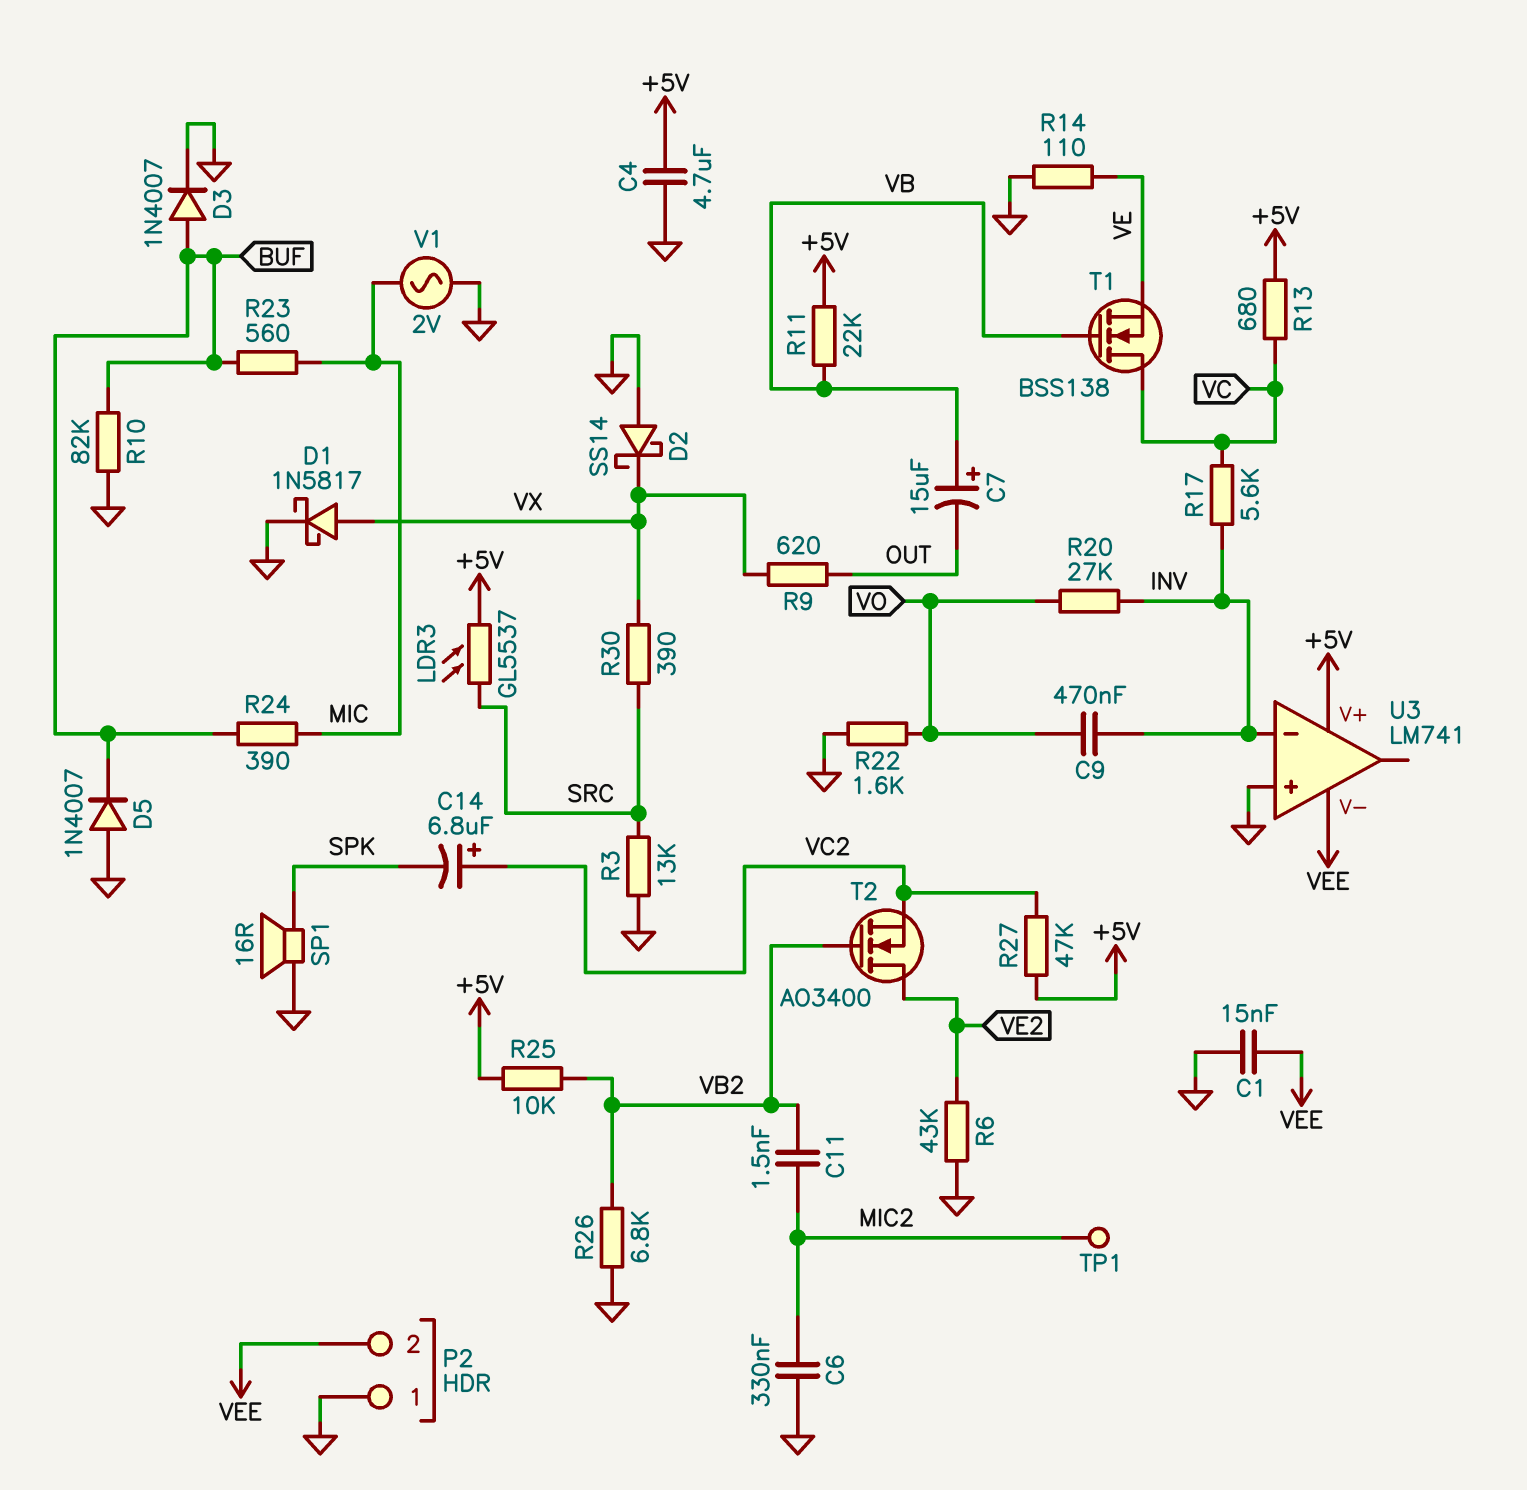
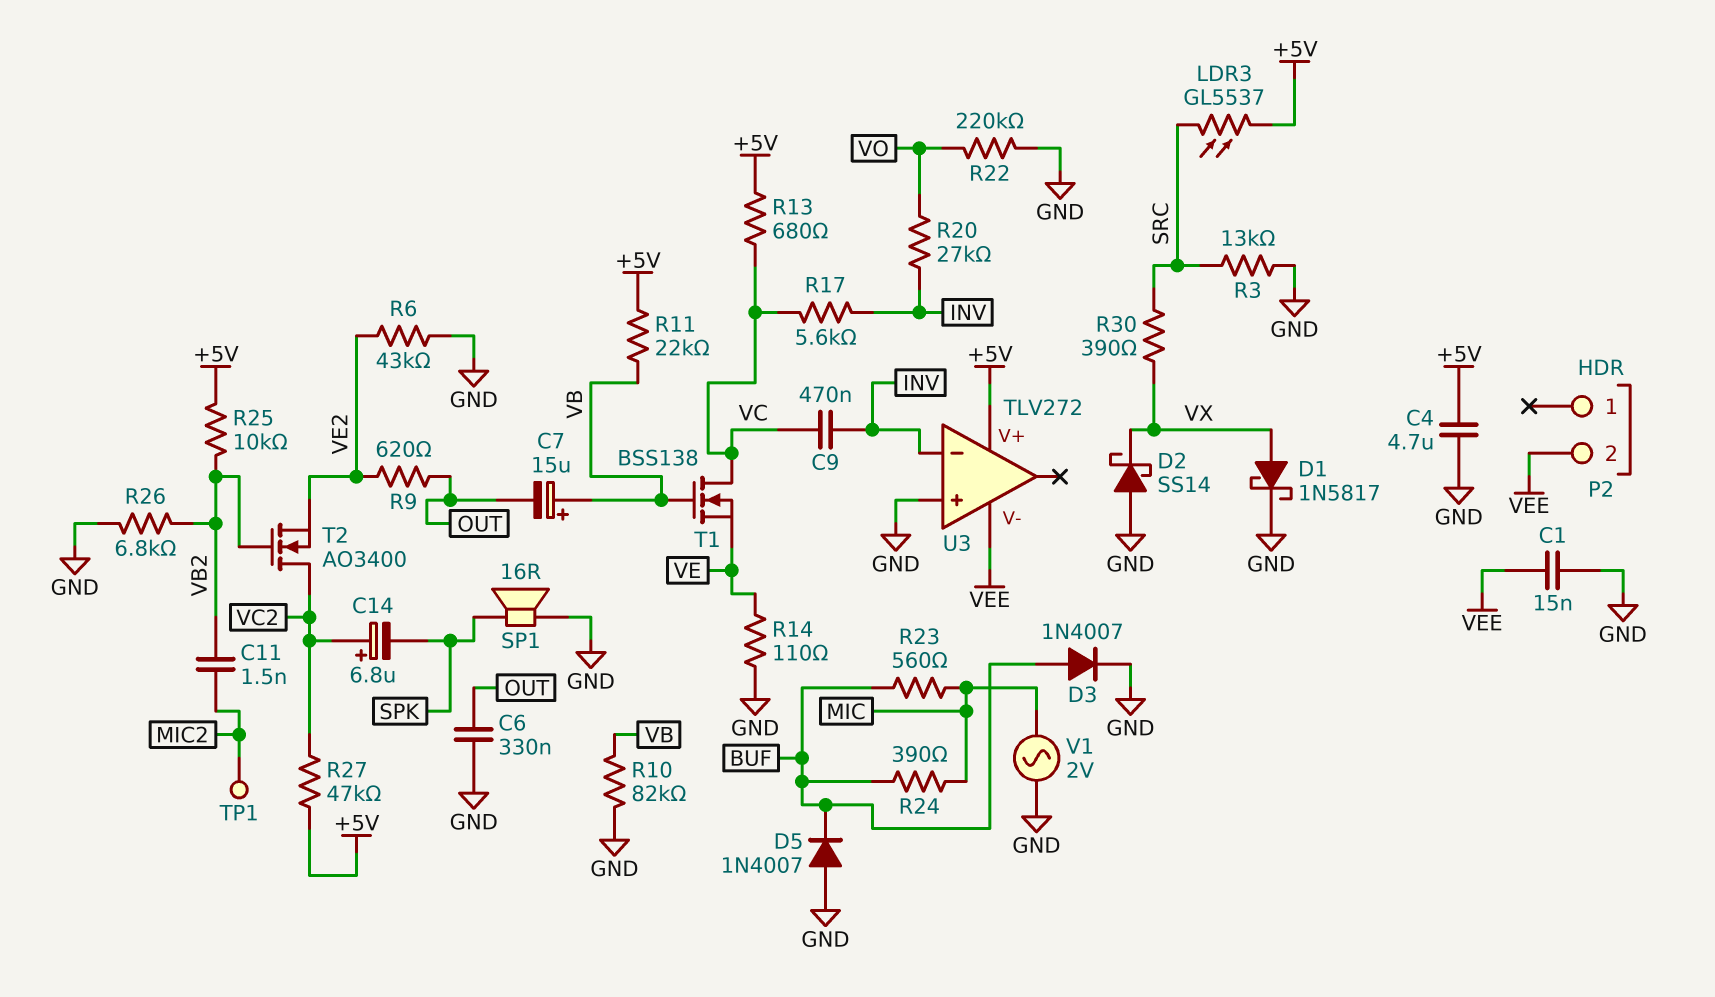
C6: 330nF (GND, MIC2) -> 330nF (GND, OUT)
C9: 470nF (INV, VO) -> 470nF (INV, VC)
P2 pin 1: GND -> none
R9: 620 (OUT, VX) -> 620 (OUT, VE2)
R10: 82k (BUF, GND) -> 82k (GND, VB)
R22: 1.6k (GND, VO) -> 220k (GND, VO)
T2: NMOS AO3400 (G VB2, D VE2, S VC2) -> NMOS AO3400 (G VB2, D VC2, S VE2)
U3: LM741 -> TLV272

